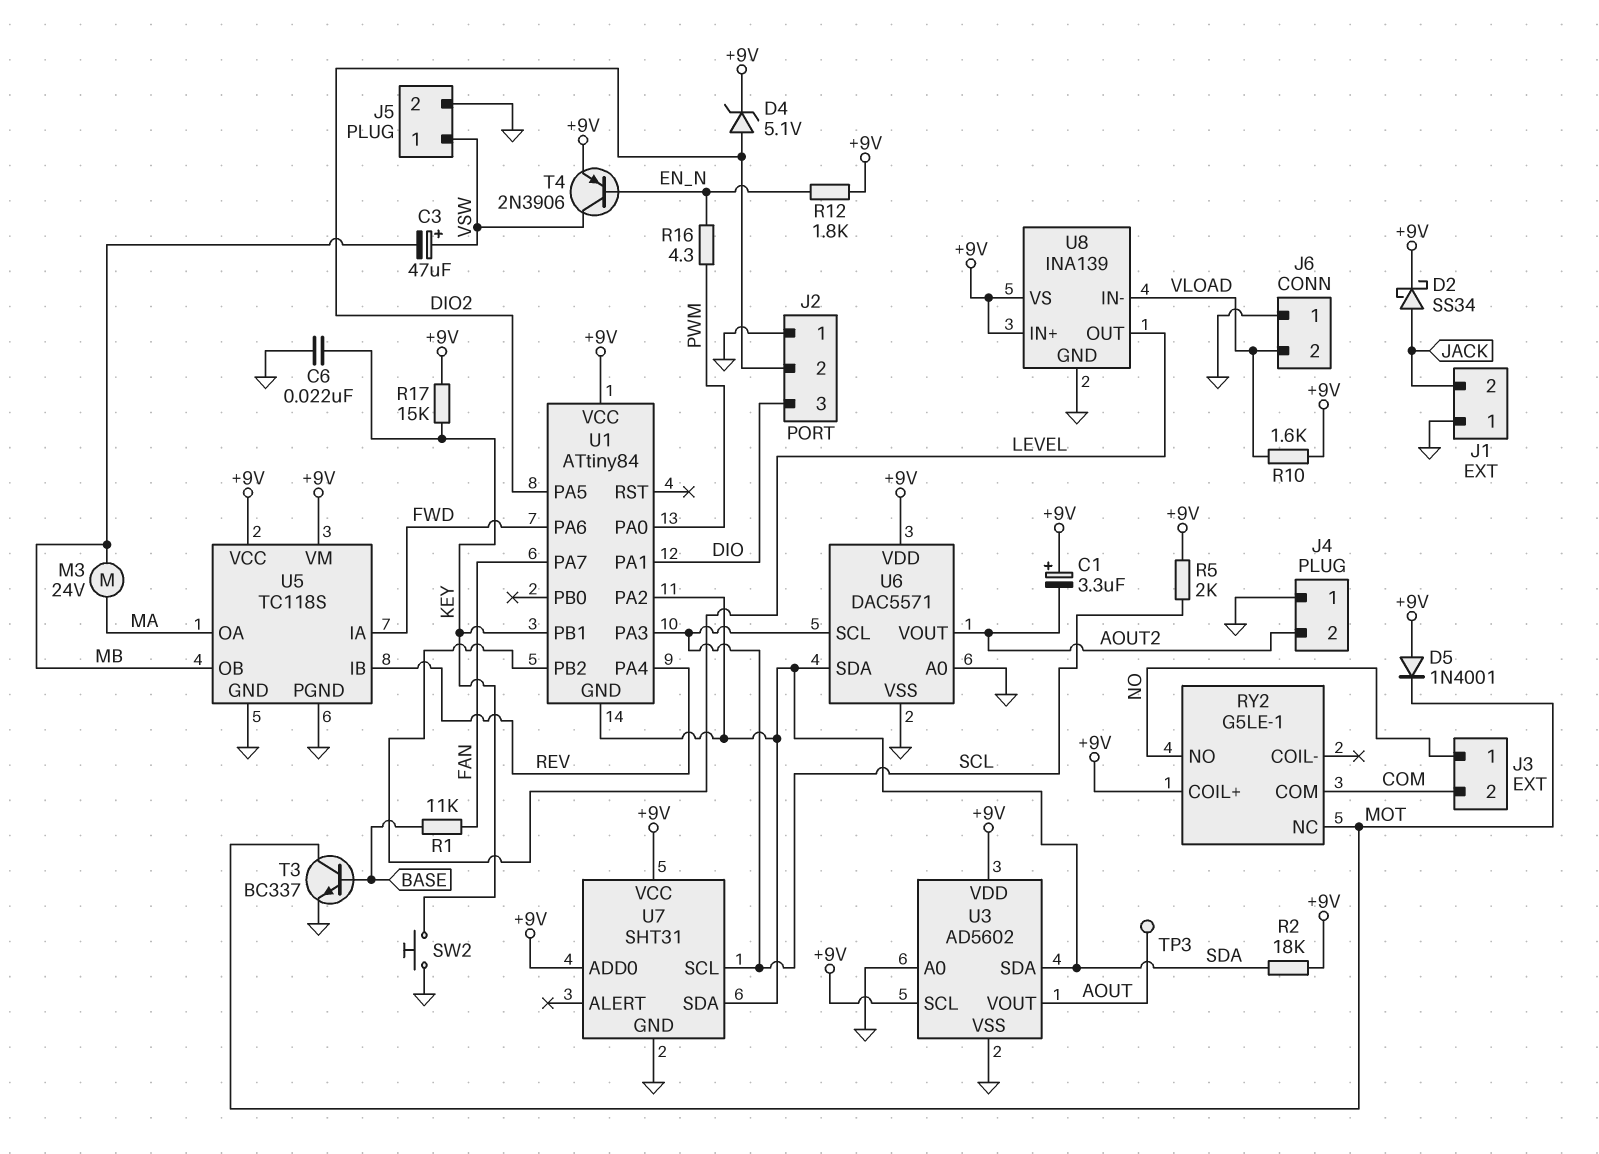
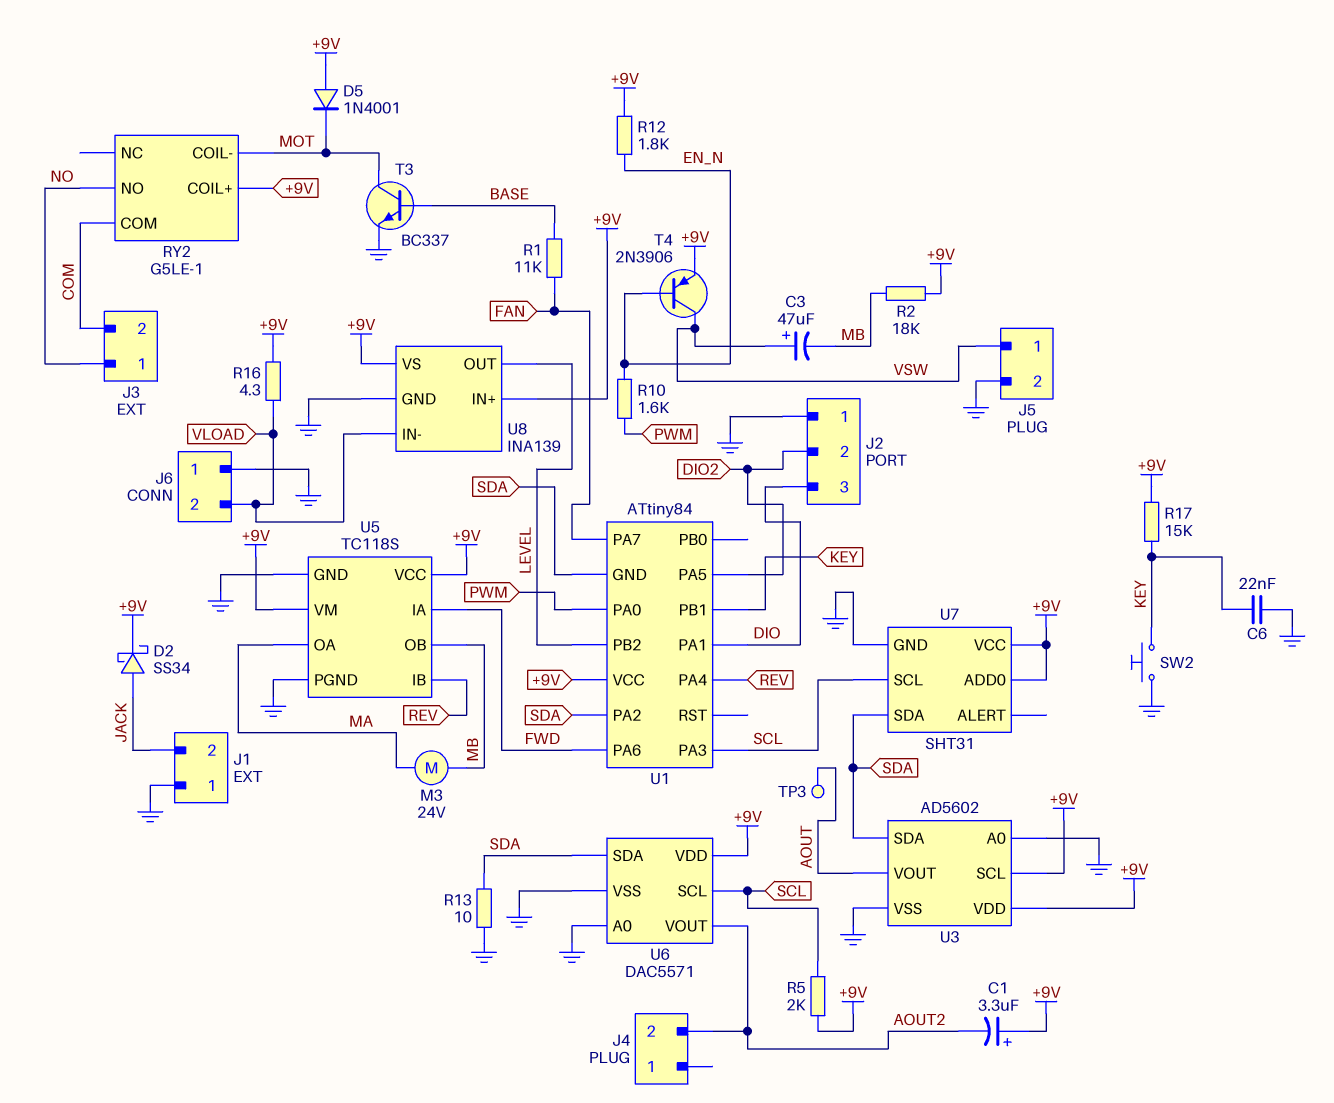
D4: zener 5.1V (A DIO2, K +9V) -> none
J4 pin 1: GND -> none
R2: 18k (+9V, SDA) -> 18k (+9V, MB)
R10: 1.6k (+9V, VLOAD) -> 1.6k (EN_N, PWM)
R13: none -> 10 (GND, SDA)
R16: 4.3 (EN_N, PWM) -> 4.3 (+9V, VLOAD)
RY2 pin COIL-: none -> MOT
RY2 pin NC: MOT -> none

